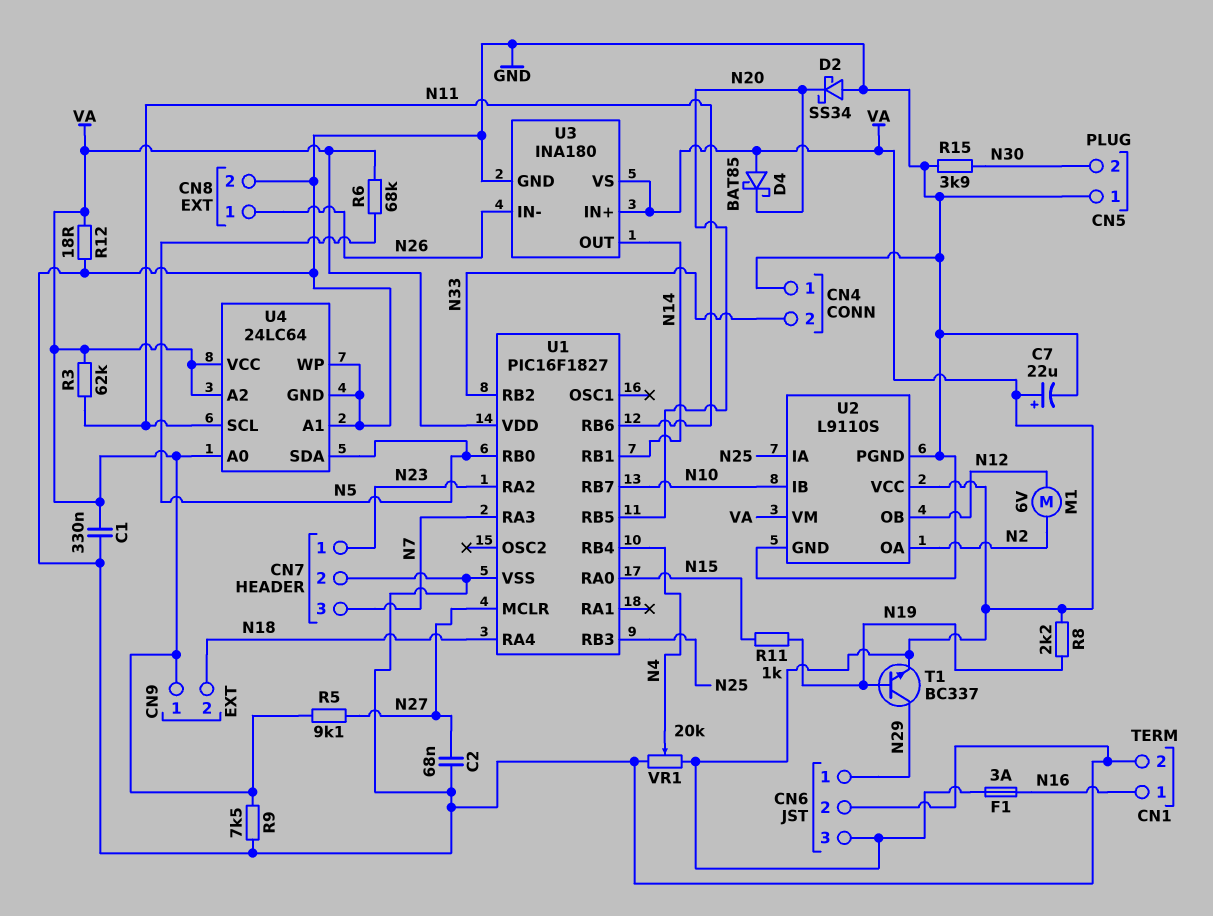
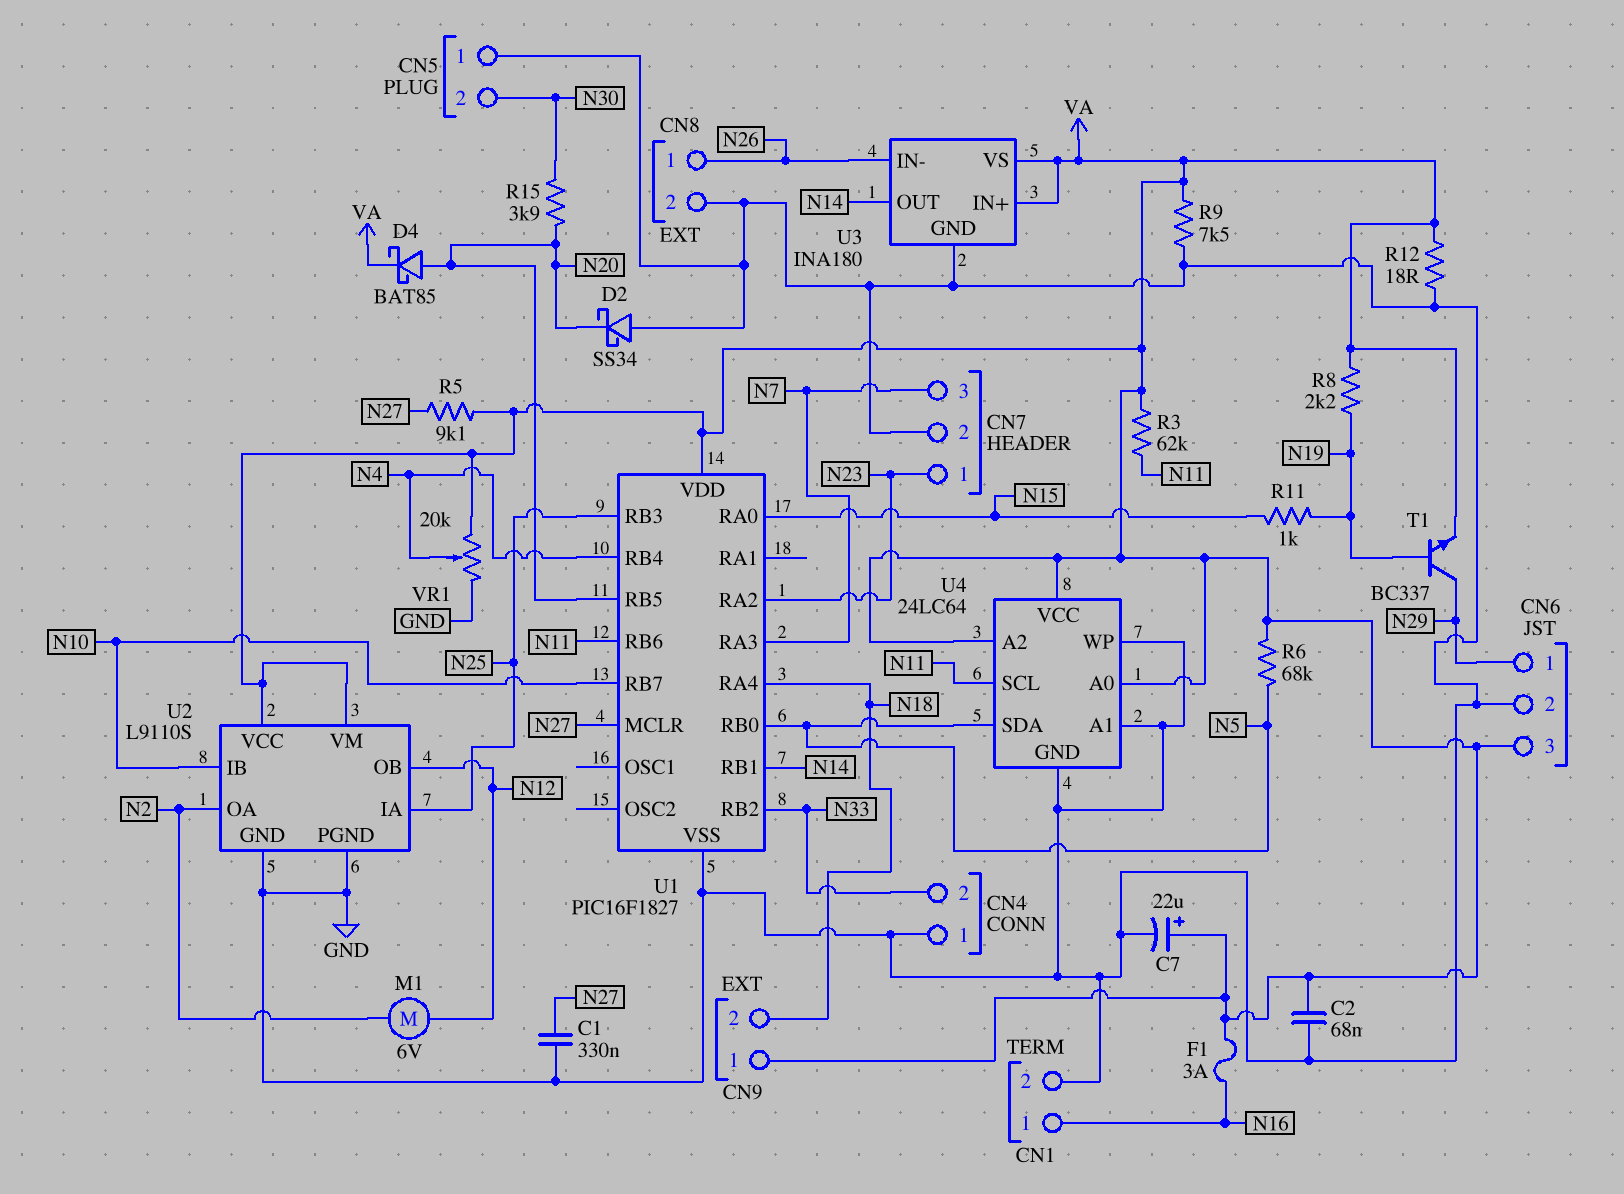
C1: 330nF (GND, VA) -> 330nF (GND, N27)
C2: 68nF (GND, N27) -> 68nF (GND, VA)
D4: schottky BAT85 (A VA, K N20) -> schottky BAT85 (A N20, K VA)
R15: 3.9k (GND, N30) -> 3.9k (N20, N30)

